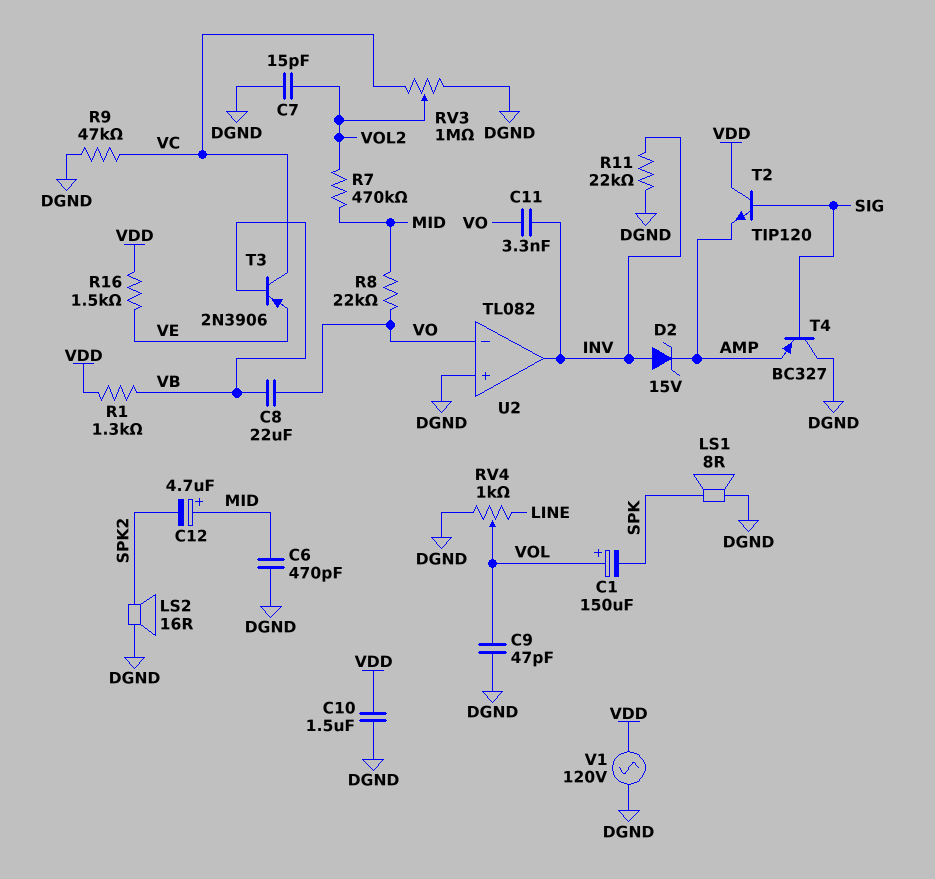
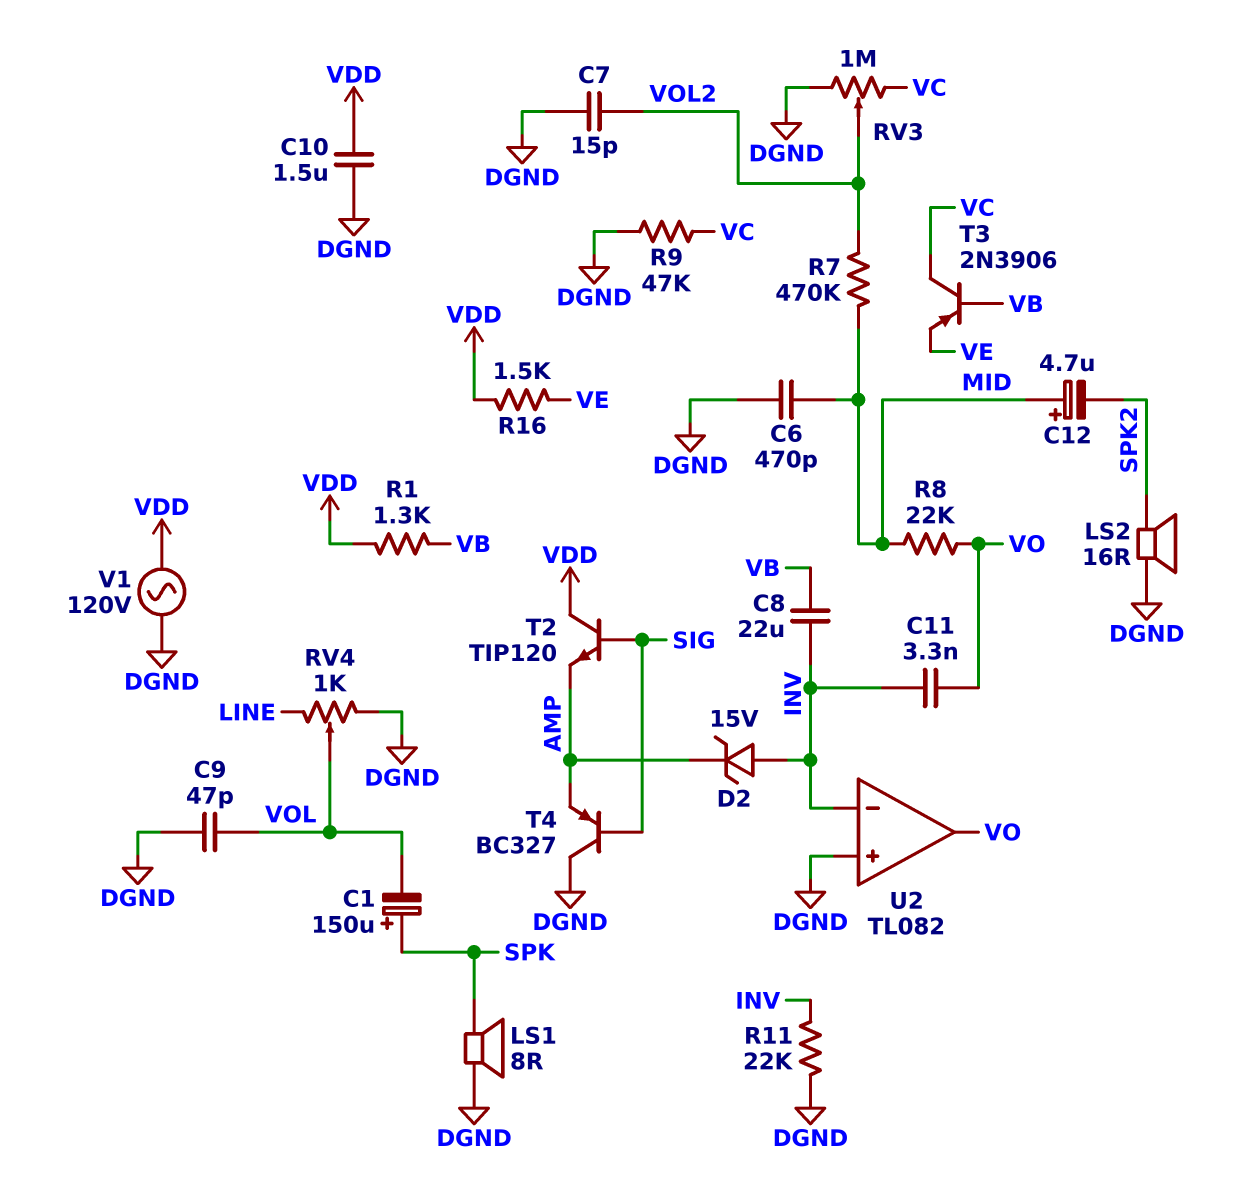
C1: 150uF (plus VOL, minus SPK) -> 150uF (plus SPK, minus VOL)
C8: 22uF (VB, VO) -> 22uF (INV, VB)
U2 pin in-: VO -> INV
U2 pin out: INV -> VO

